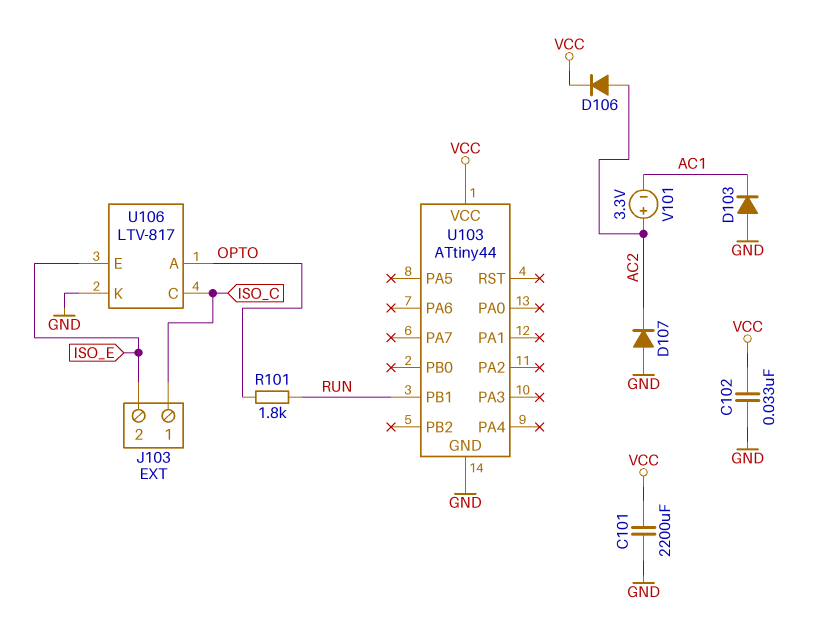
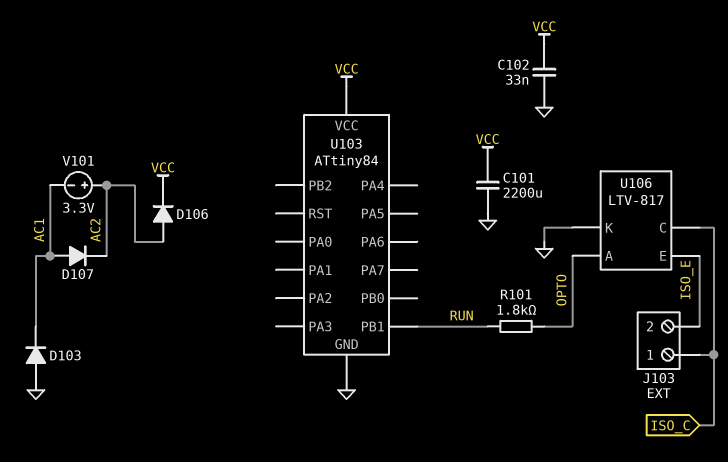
D107: diode (A GND, K AC2) -> diode (A AC1, K AC2)
U103: ATtiny44 -> ATtiny84

